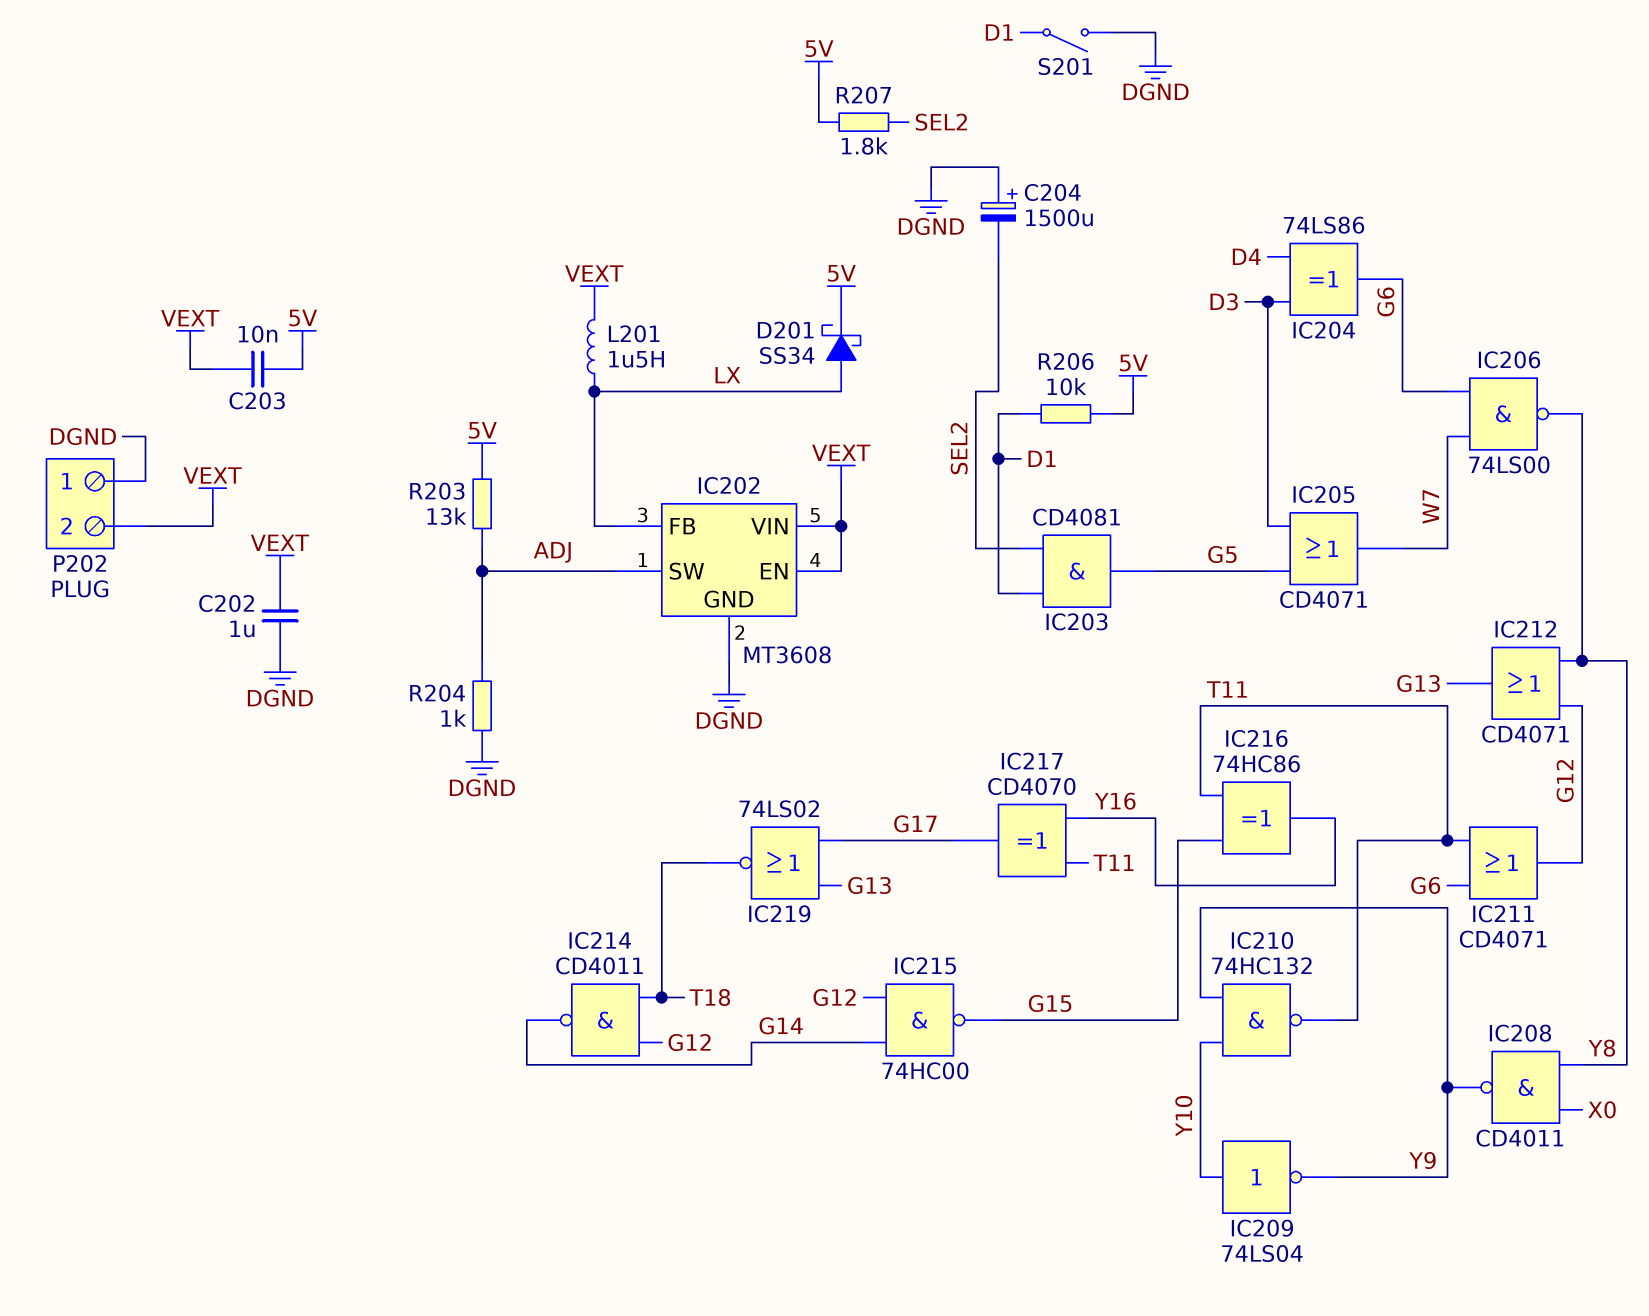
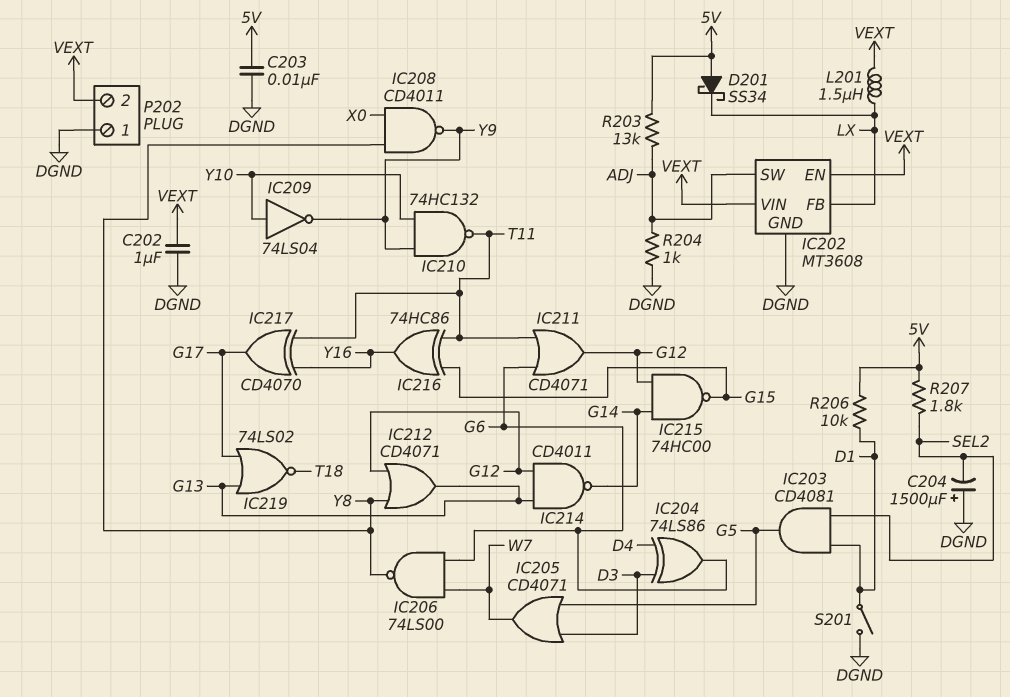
C203: 10nF (5V, VEXT) -> 10nF (5V, DGND)
D201: schottky SS34 (A LX, K 5V) -> schottky SS34 (A 5V, K LX)
IC214: NAND CD4011 (in G12, in T18, out G14) -> NAND CD4011 (in G12, in G13, out G14)

